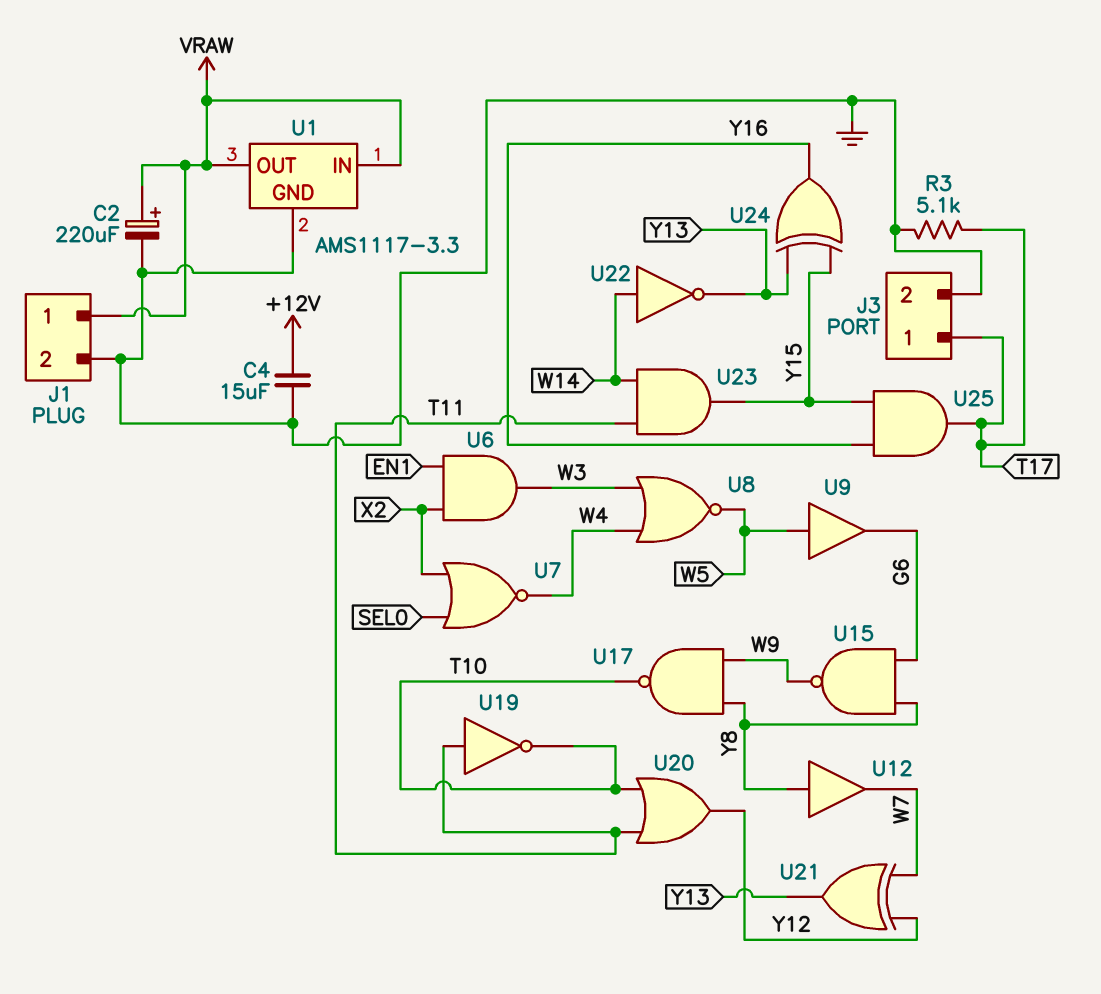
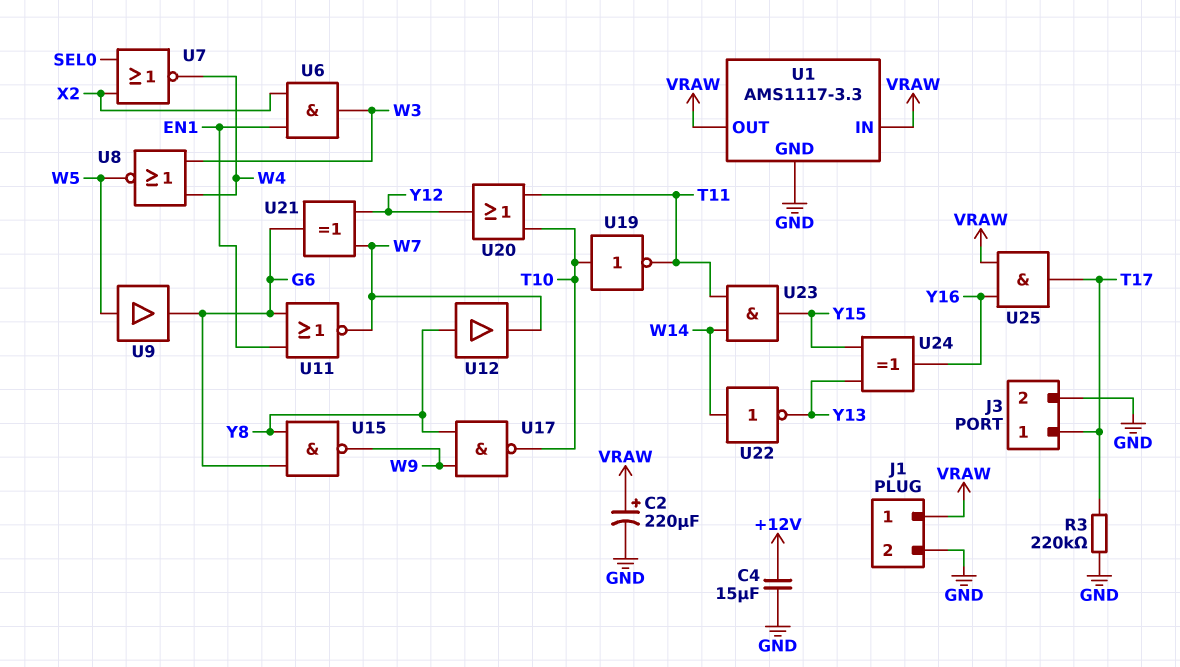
R3: 5.1k (GND, T17) -> 220k (GND, T17)
U11: none -> NOR (in EN1, in G6, out W7)
U19: NOT (in T11, out T10) -> NOT (in T10, out T11)
U21: XOR (in W7, in Y12, out Y13) -> XOR (in W7, in Y12, out G6)
U25: AND (in Y15, in Y16, out T17) -> AND (in VRAW, in Y16, out T17)

